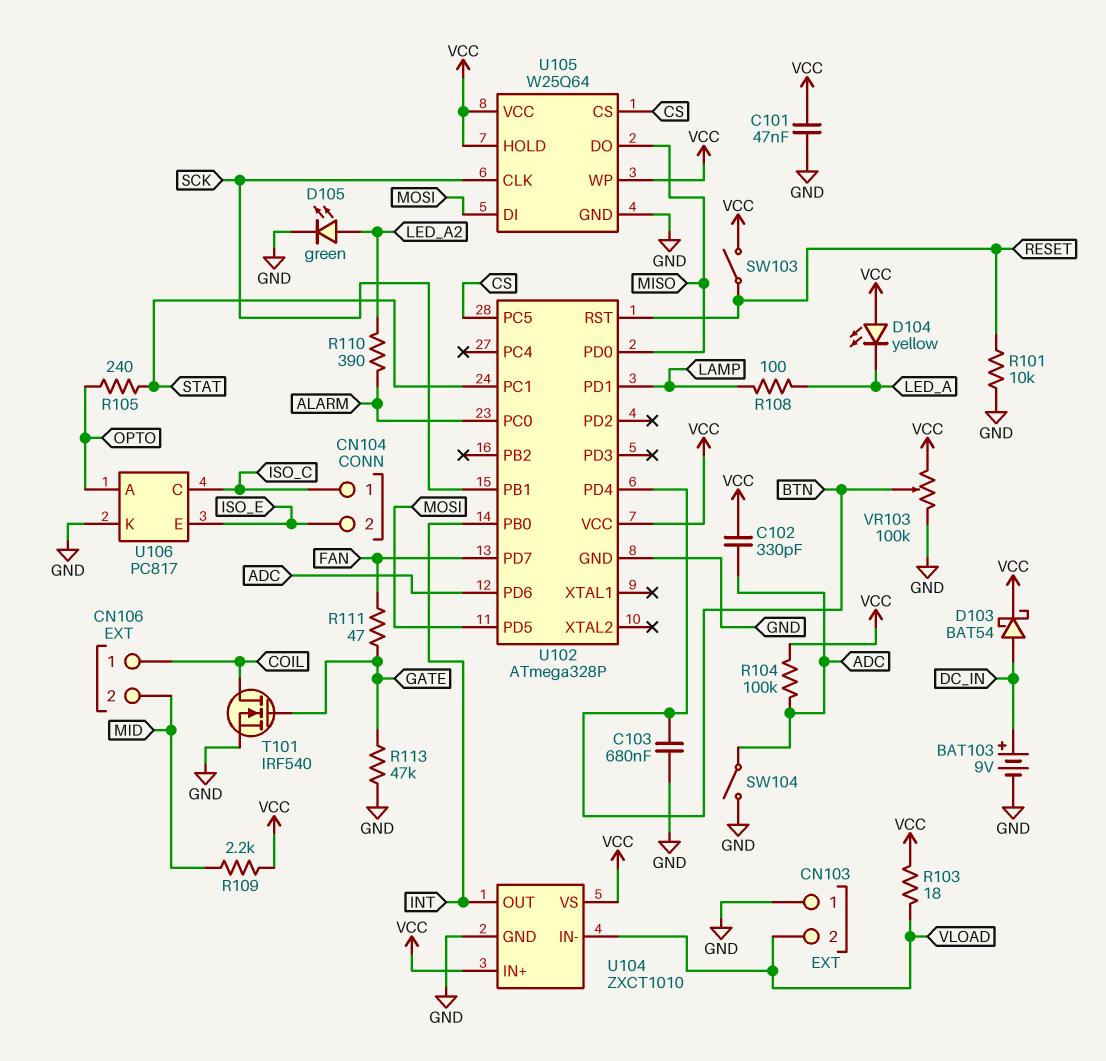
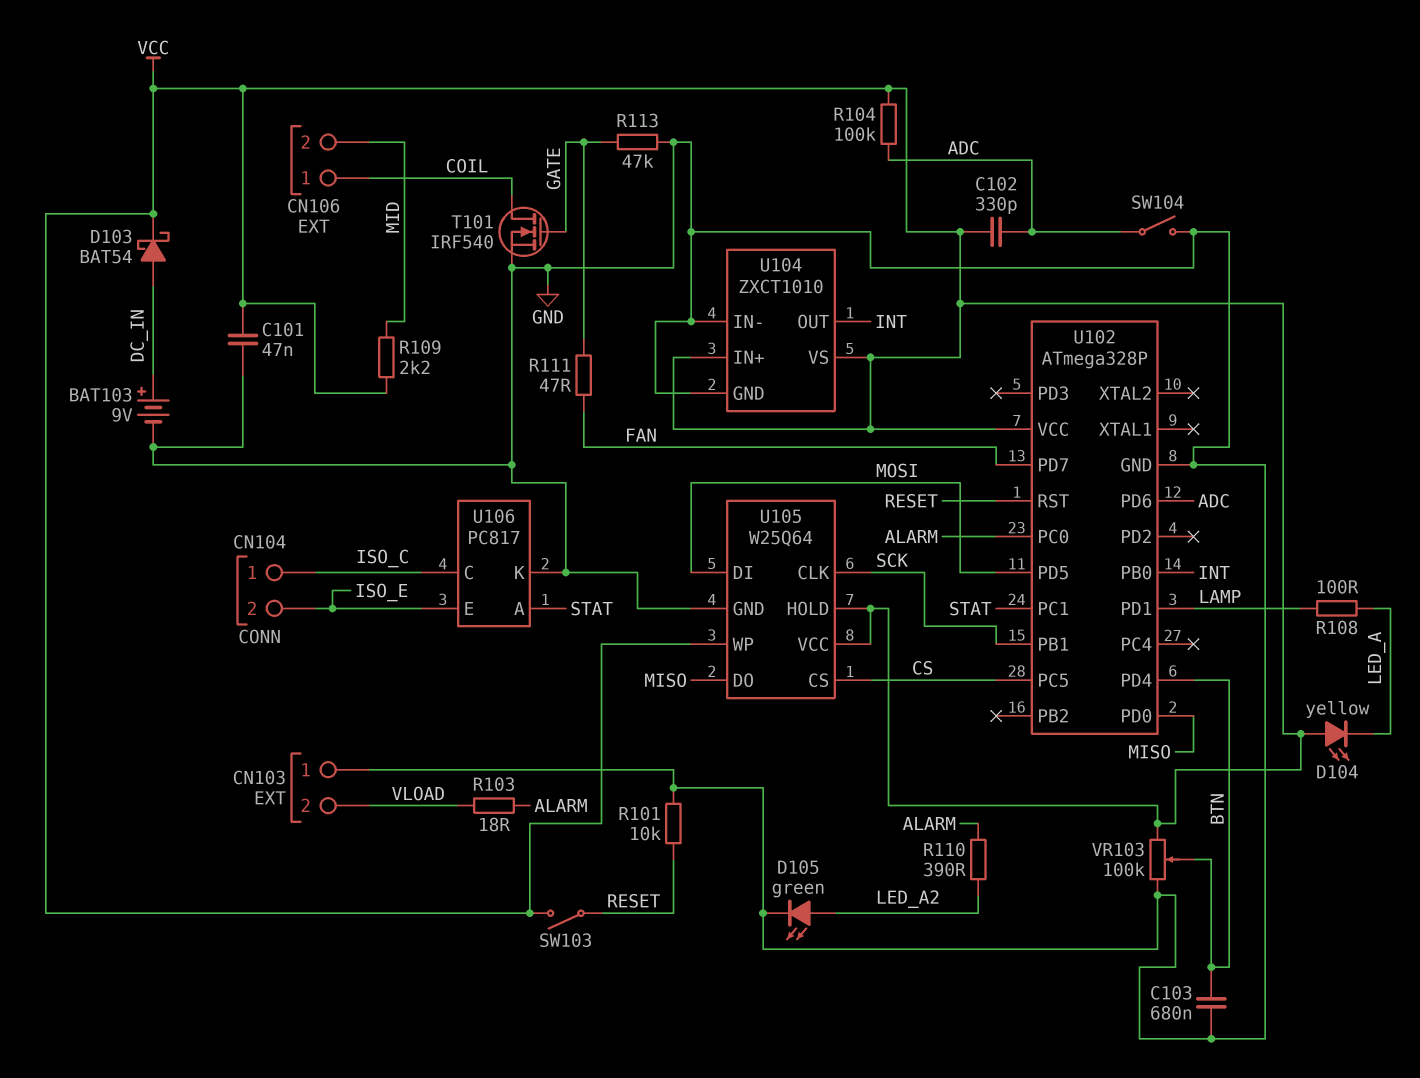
R103: 18 (VCC, VLOAD) -> 18 (ALARM, VLOAD)
R105: 240 (OPTO, STAT) -> none
U104 pin IN-: VLOAD -> GND
U106 pin A: OPTO -> STAT

